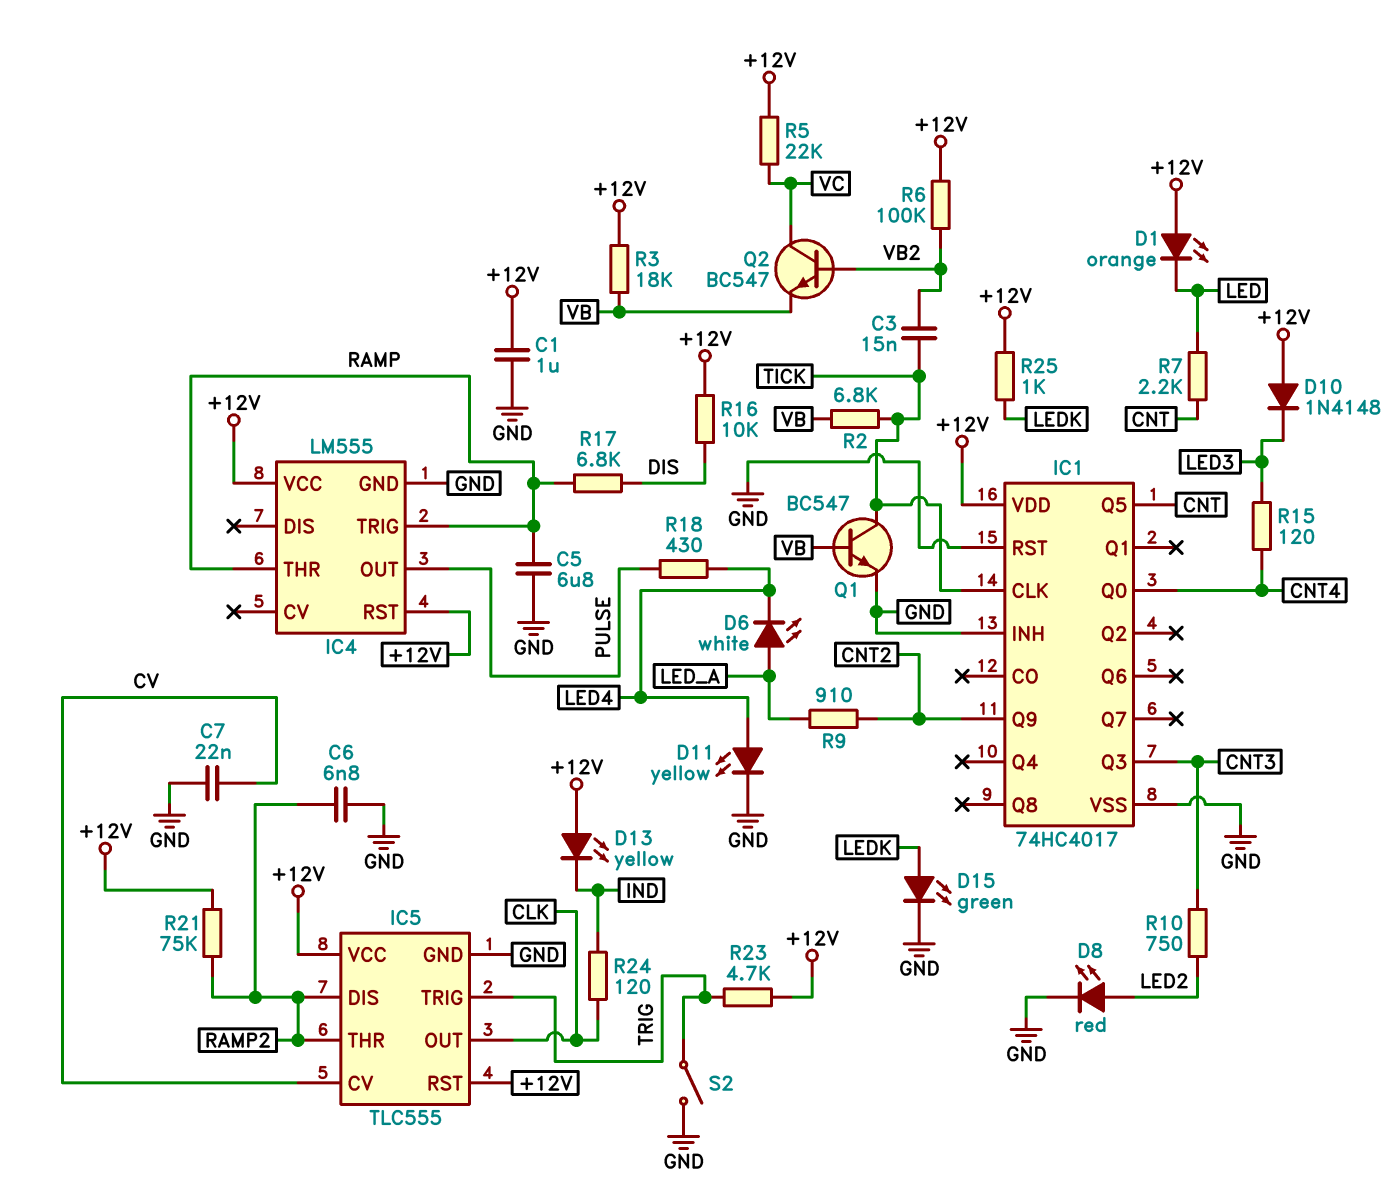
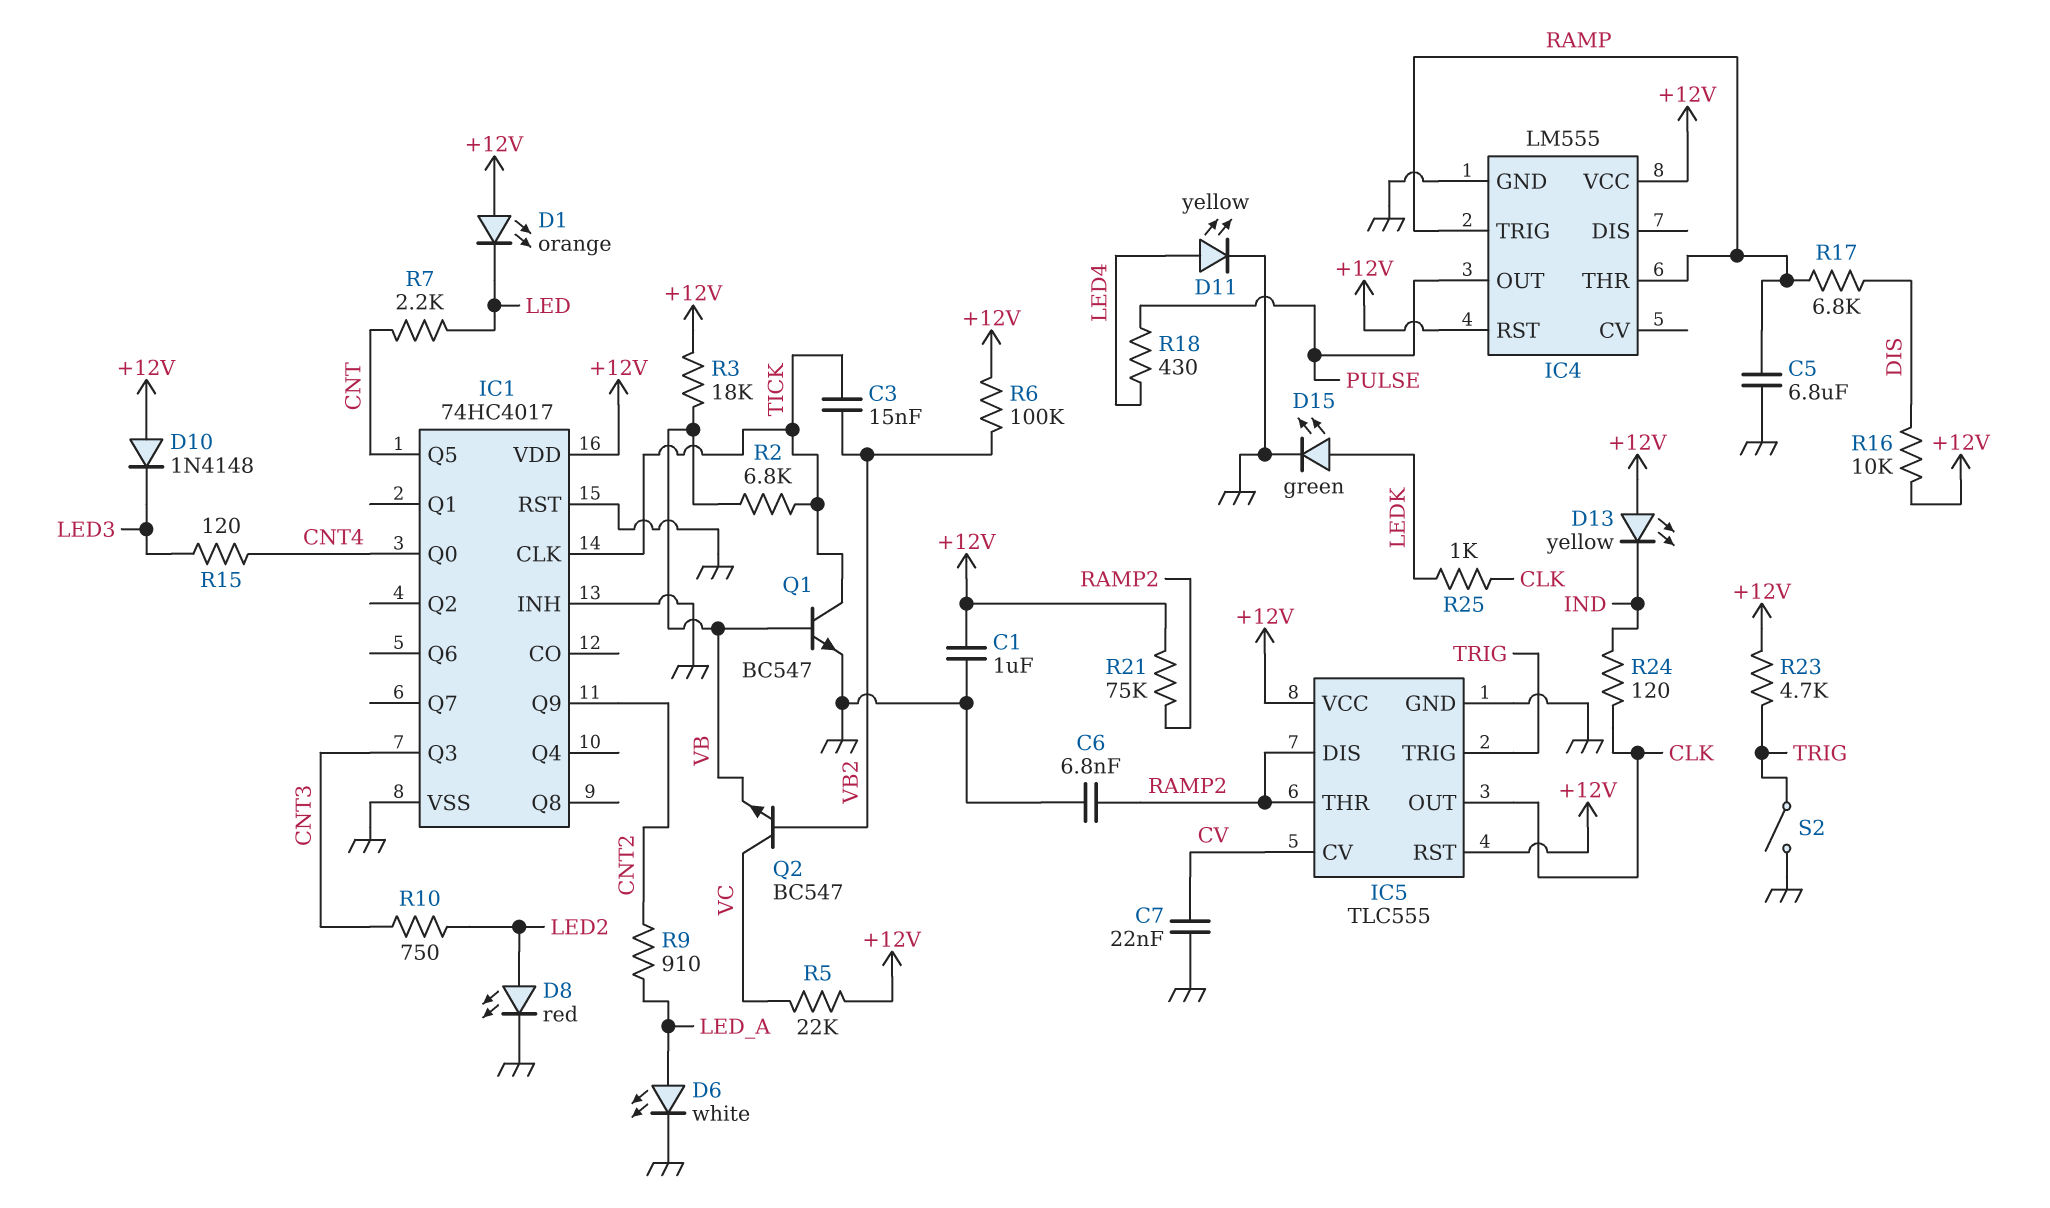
D6: LED white (A LED_A, K LED4) -> LED white (A LED_A, K GND)
R25: 1k (+12V, LEDK) -> 1k (CLK, LEDK)

